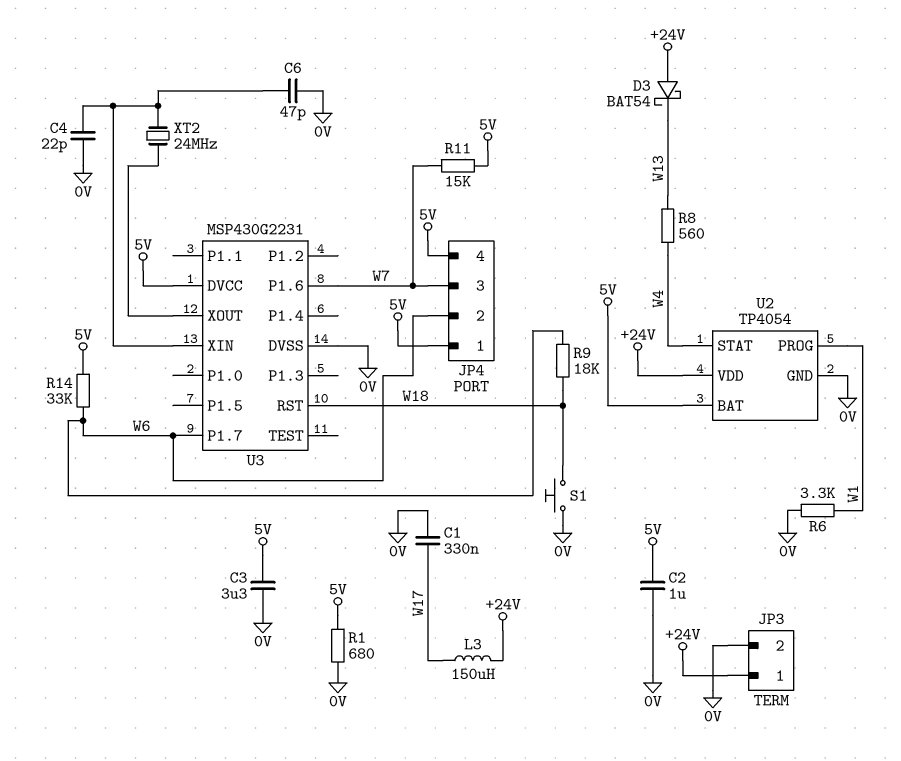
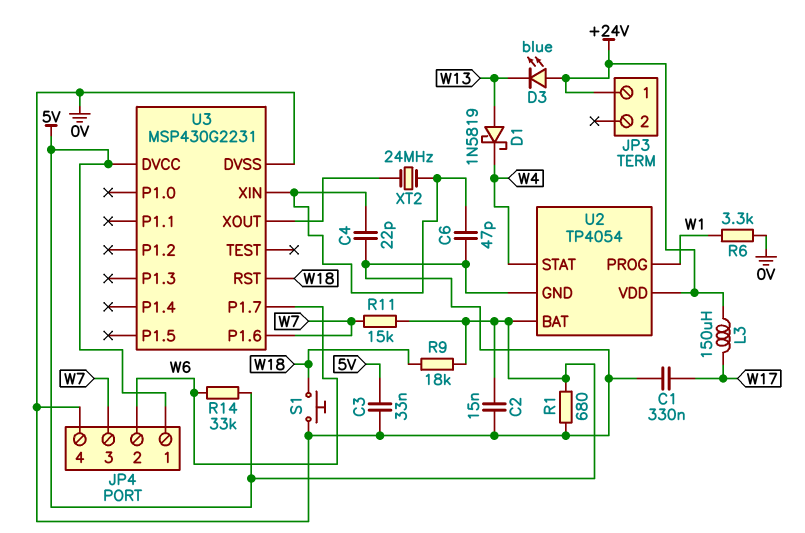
C2: 1uF (0V, 5V) -> 15nF (0V, 5V)
C3: 3.3uF (0V, 5V) -> 33nF (0V, 5V)
D1: none -> schottky 1N5819 (A W13, K W4)
D3: schottky BAT54 (A +24V, K W13) -> LED blue (A +24V, K W13)
JP3 pin 2: 0V -> none
JP4 pin 4: 5V -> 0V
R8: 560 (W4, W13) -> none
R9: 18k (W6, W18) -> 18k (5V, W18)

